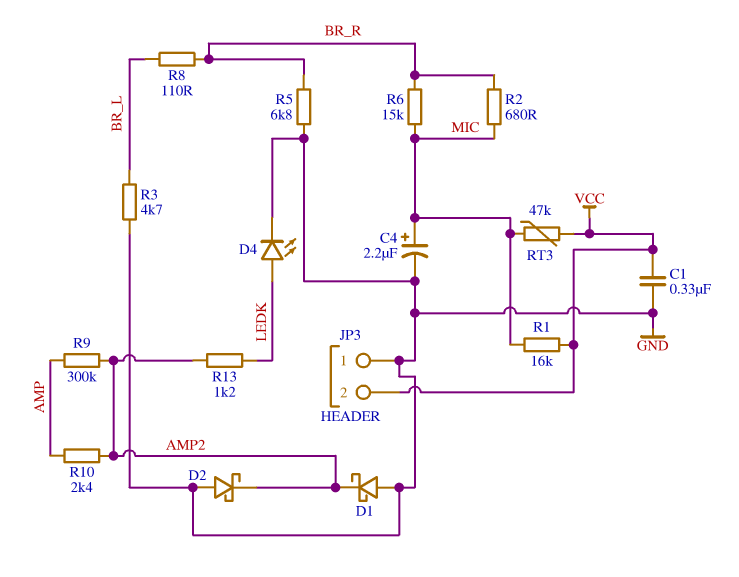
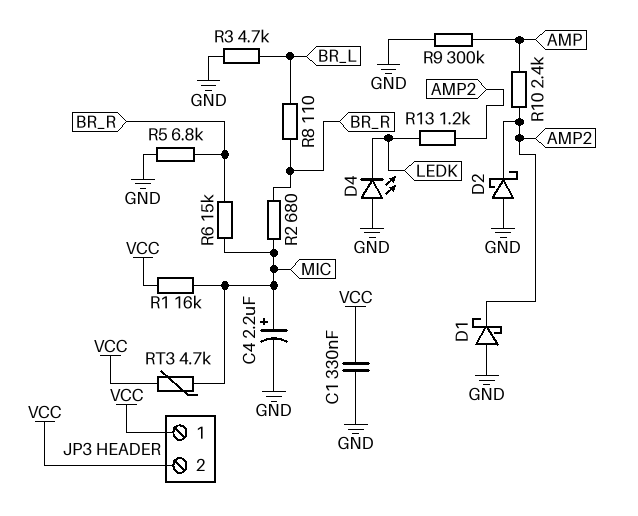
D4: LED (A LEDK, K GND) -> LED (A GND, K LEDK)
JP3 pin 1: GND -> VCC
R9: 300k (AMP, AMP2) -> 300k (AMP, GND)
RT3: 47k (MIC, VCC) -> 4.7k (MIC, VCC)

